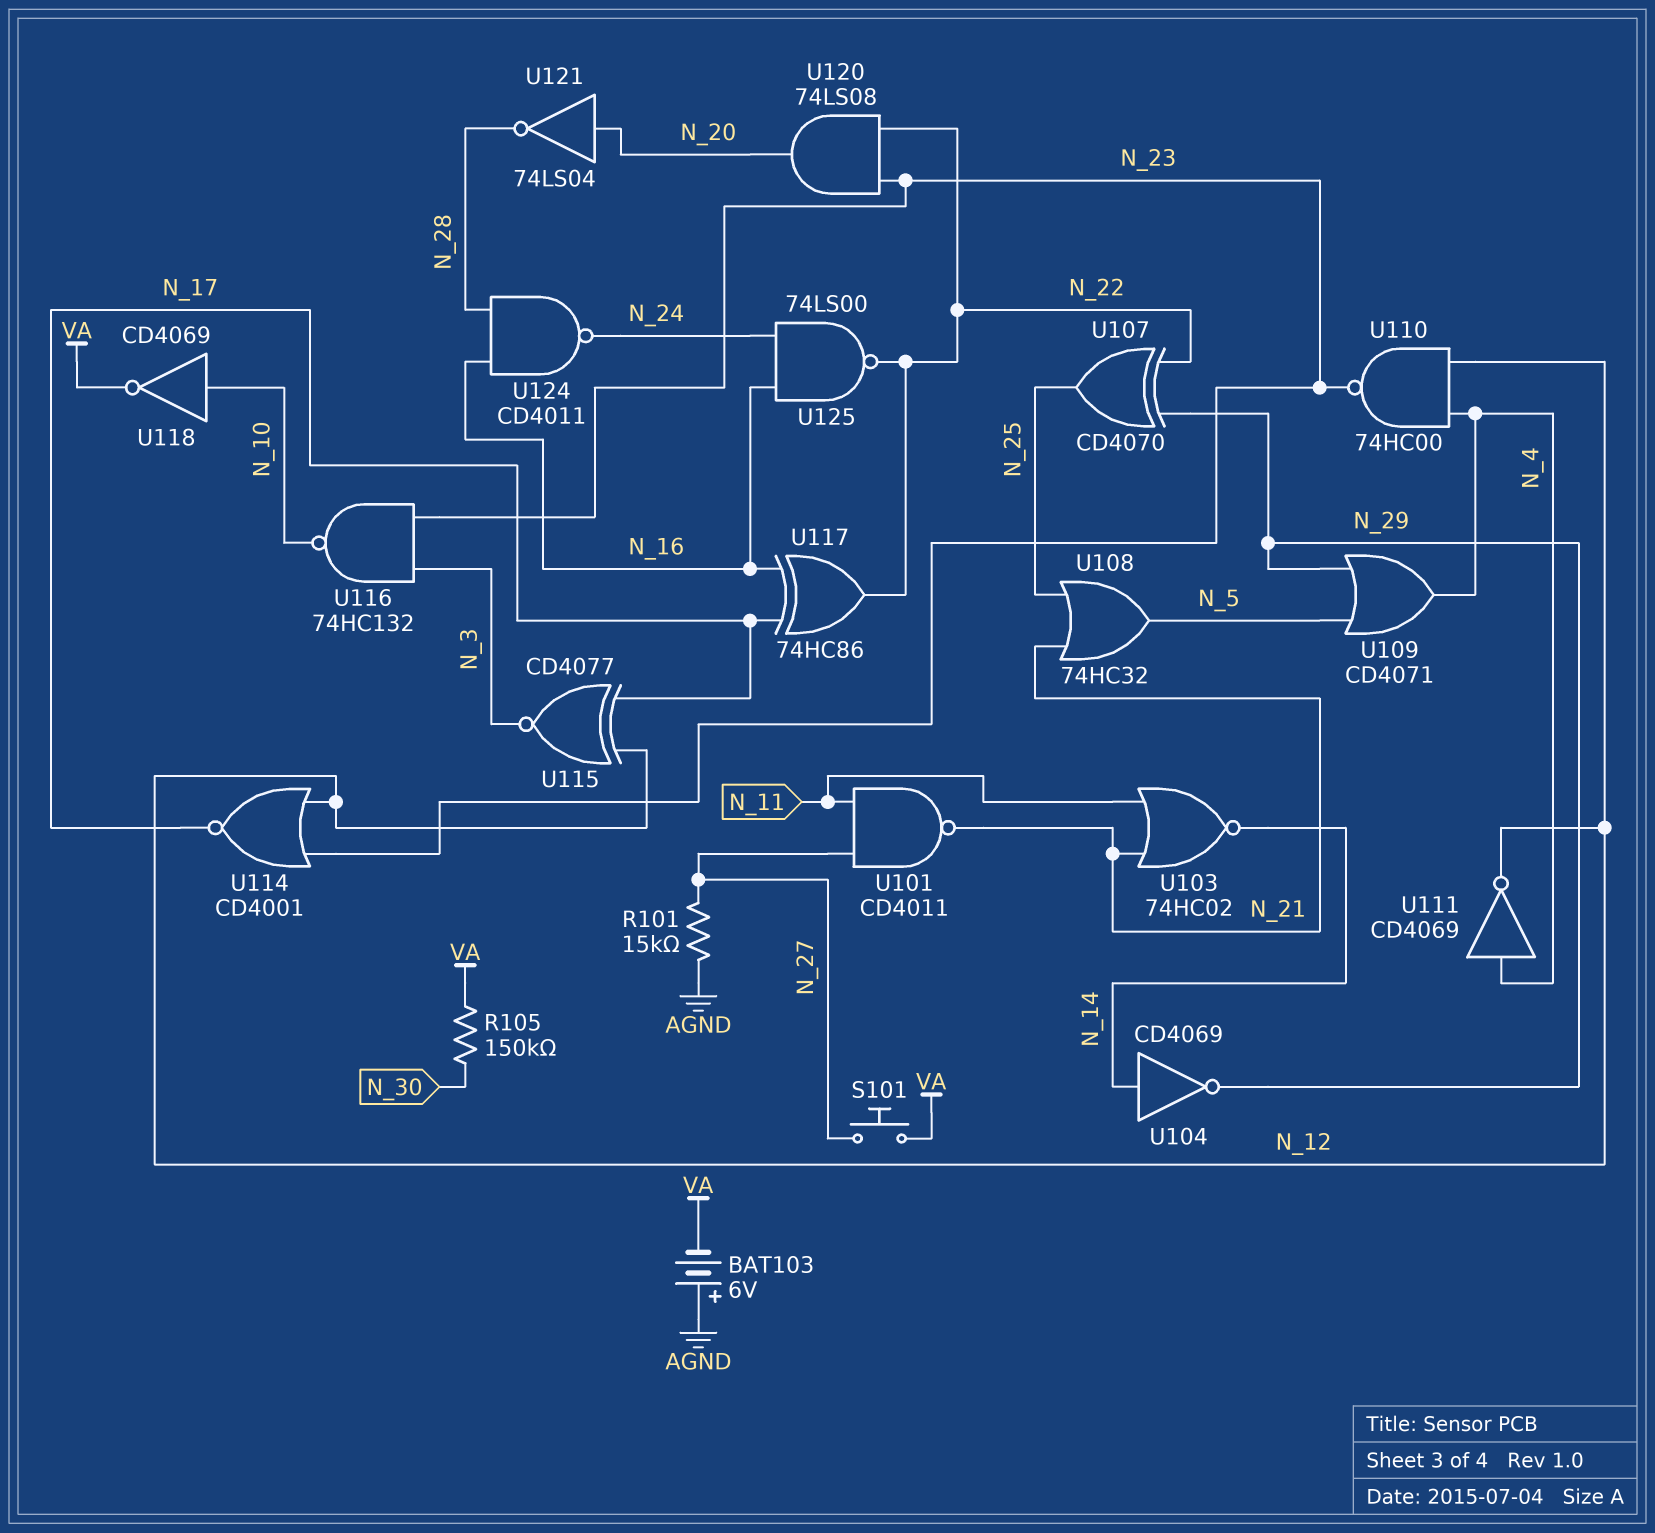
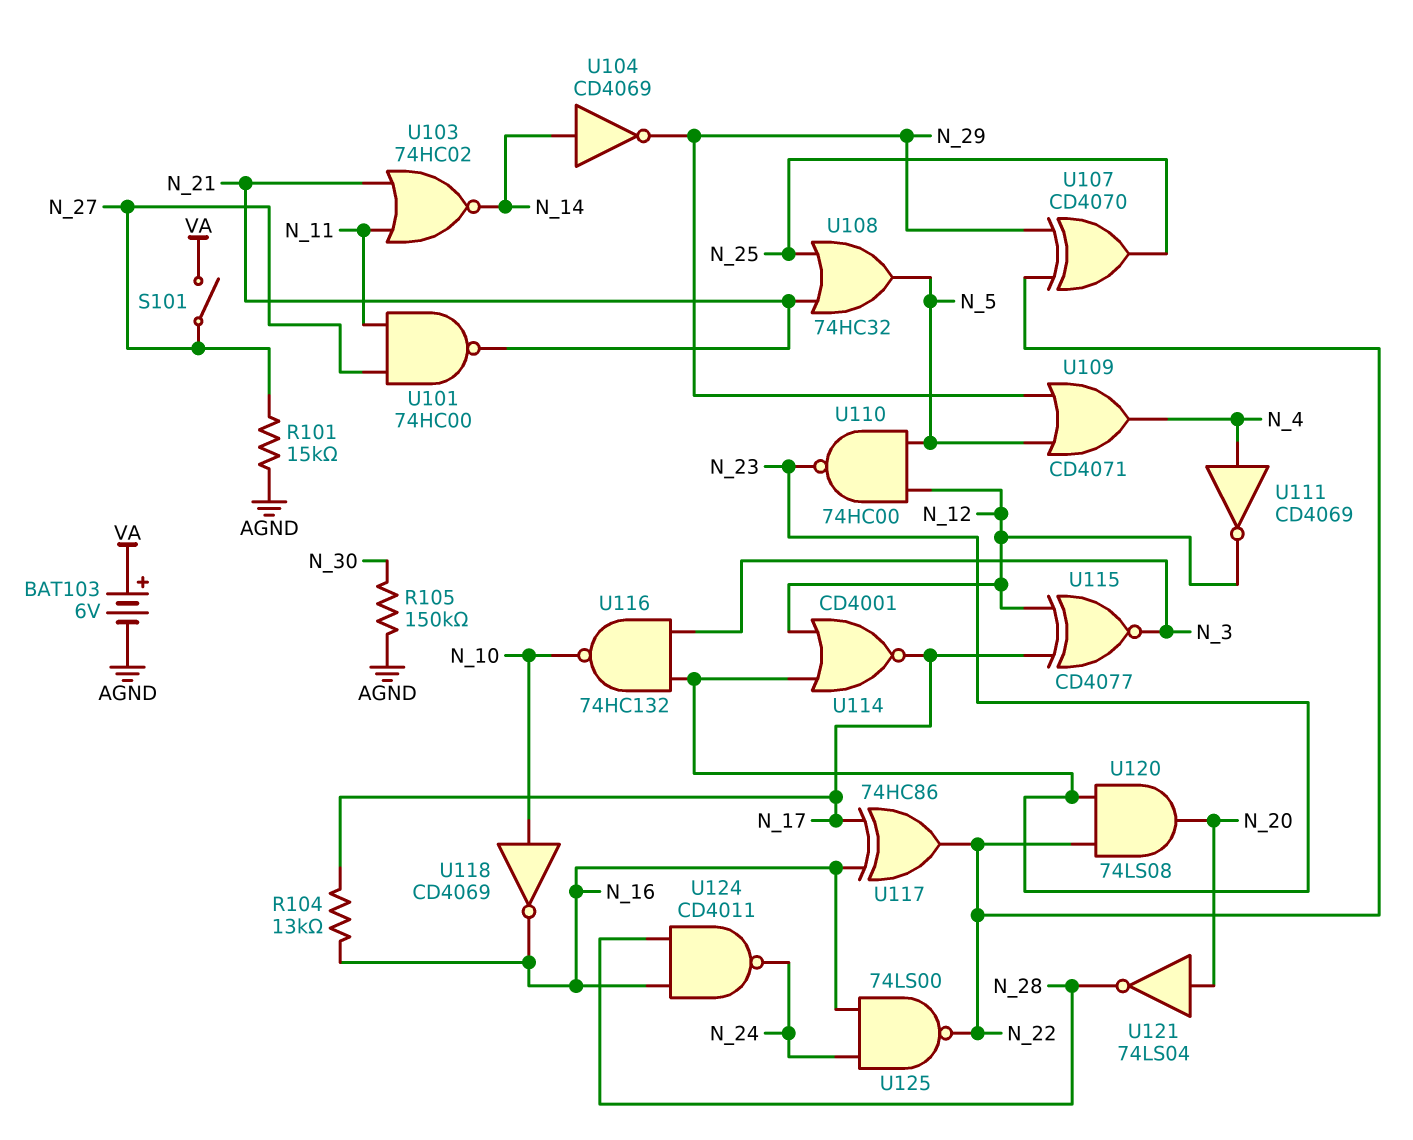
BAT103: 6V (plus AGND, minus VA) -> 6V (plus VA, minus AGND)
R104: none -> 13k (N_16, N_17)
R105: 150k (N_30, VA) -> 150k (AGND, N_30)
S101: button (N_27, VA) -> switch (N_27, VA)
U101: NAND CD4011 (in N_11, in N_27, out N_21) -> NAND 74HC00 (in N_11, in N_27, out N_21)
U110: NAND 74HC00 (in N_4, in N_12, out N_23) -> NAND 74HC00 (in N_5, in N_12, out N_23)
U118: NOT CD4069 (in N_10, out VA) -> NOT CD4069 (in N_10, out N_16)

